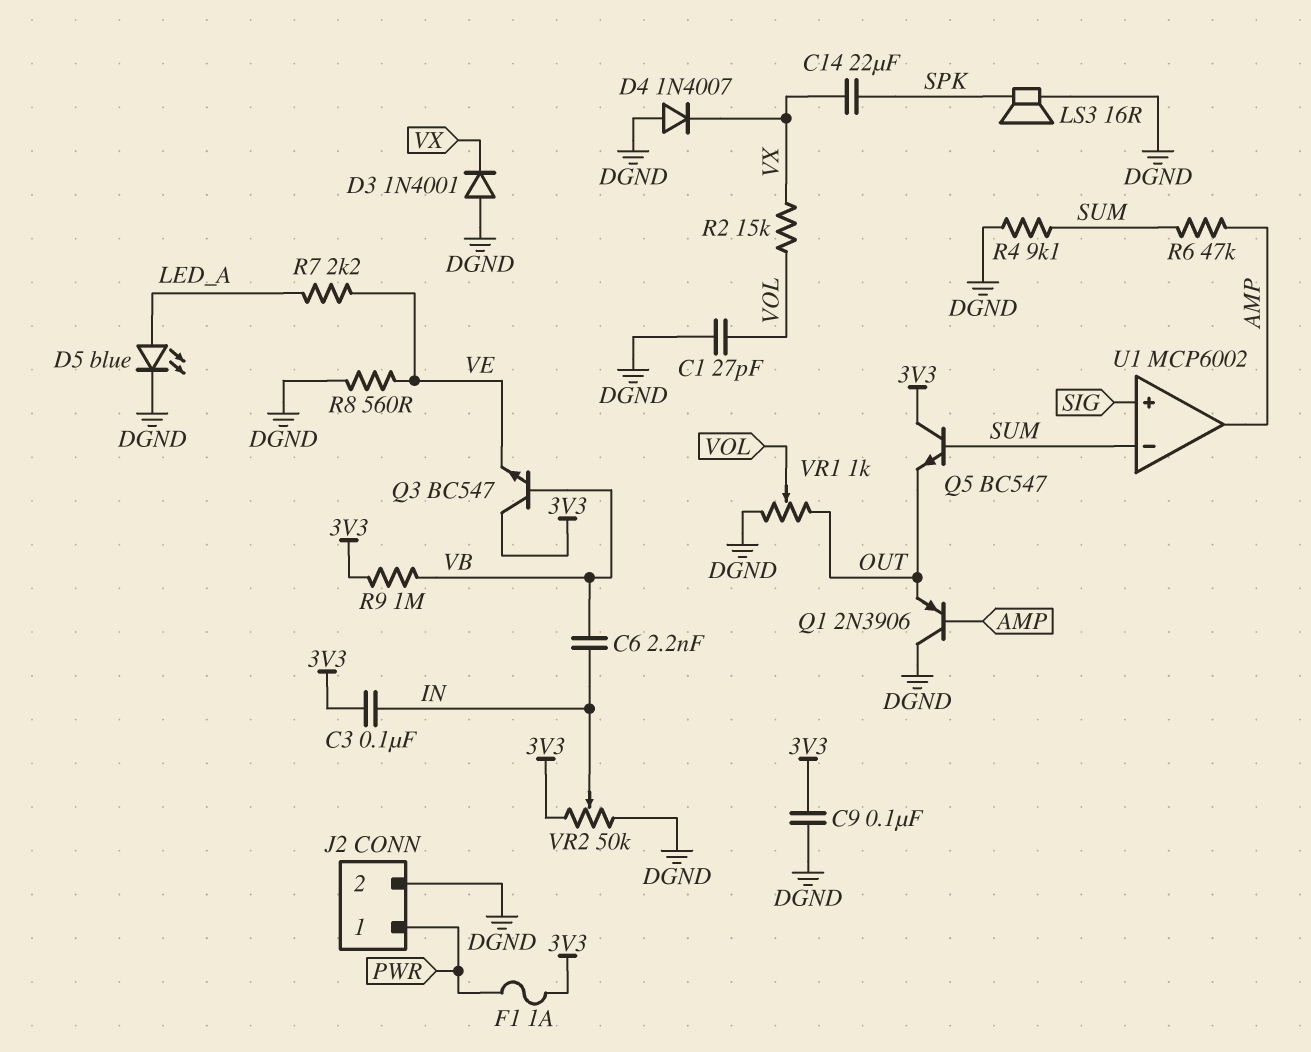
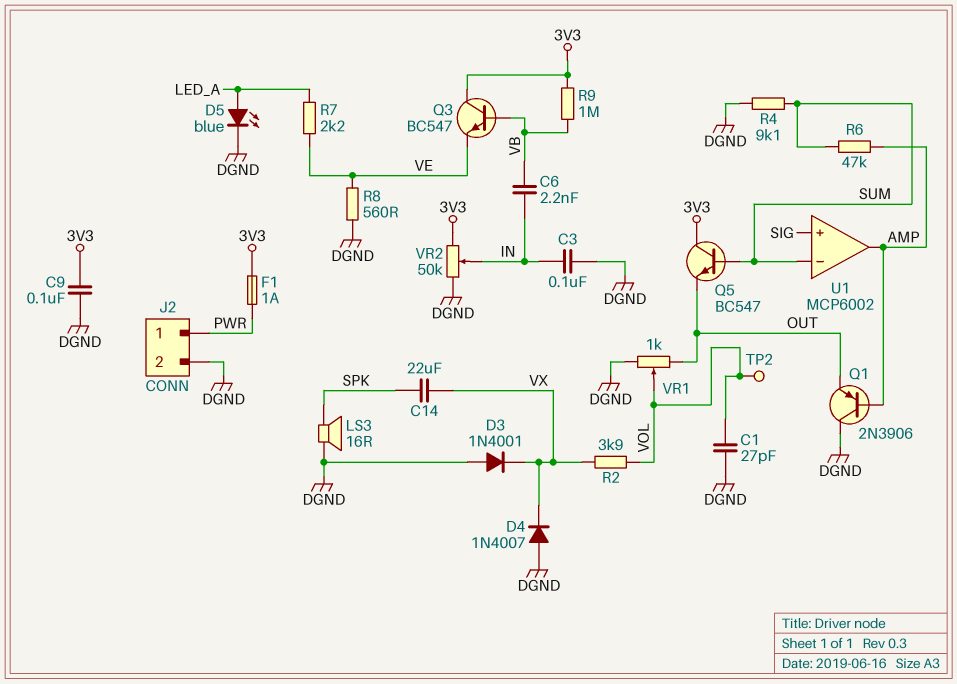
C3: 100nF (3V3, IN) -> 100nF (DGND, IN)
R2: 15k (VOL, VX) -> 3.9k (VOL, VX)
TP2: none -> test point (VOL)

